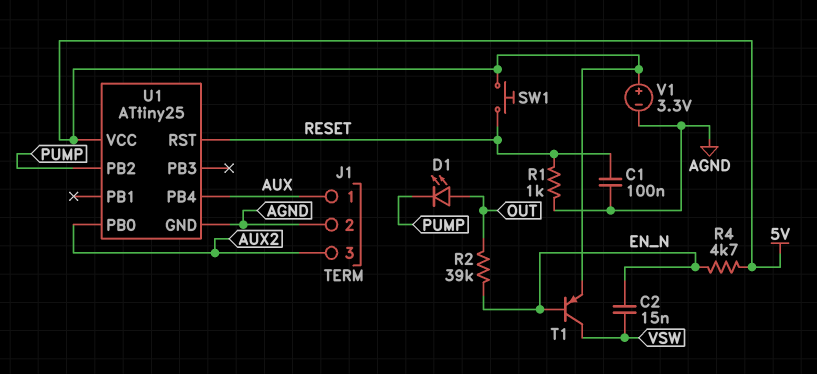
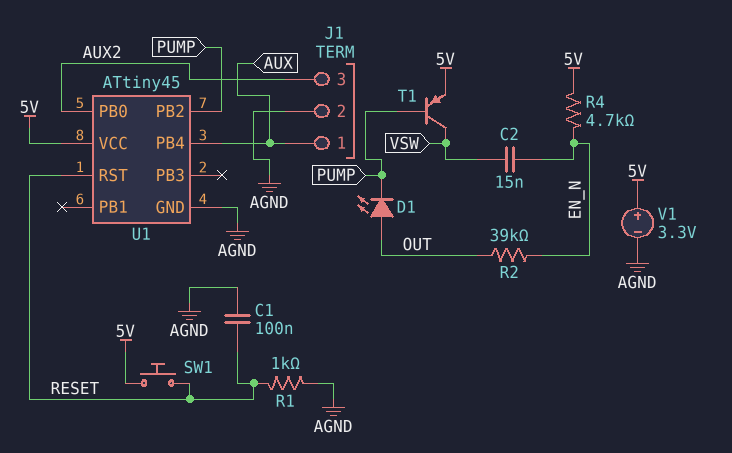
T1: PNP (B EN_N, C VSW, E 5V) -> PNP (B PUMP, C VSW, E 5V)
U1: ATtiny25 -> ATtiny45

